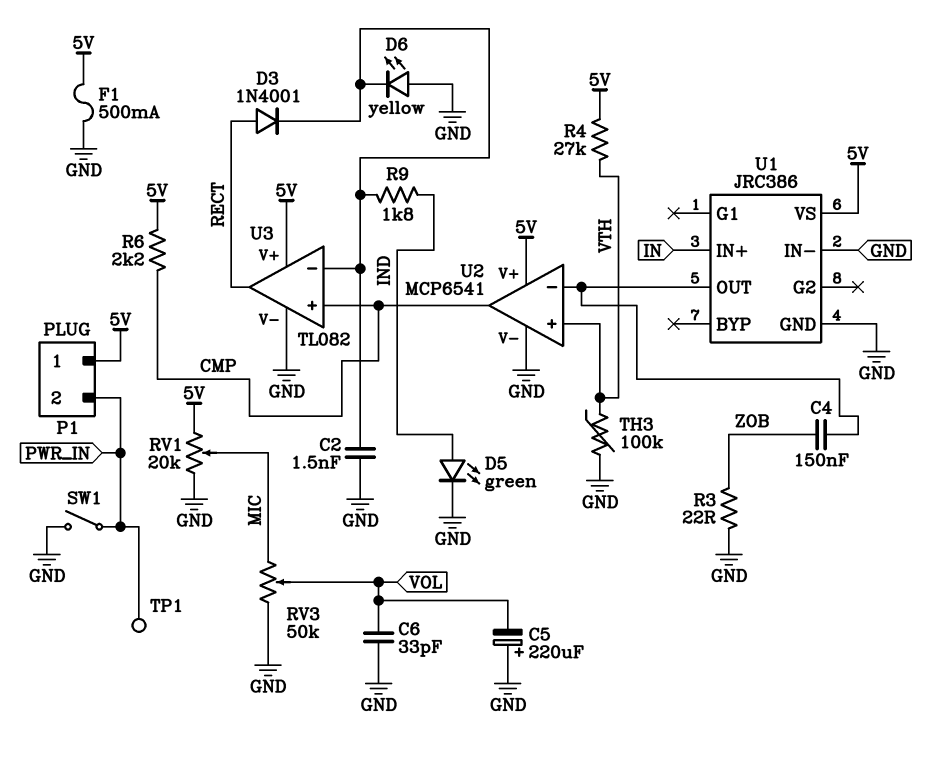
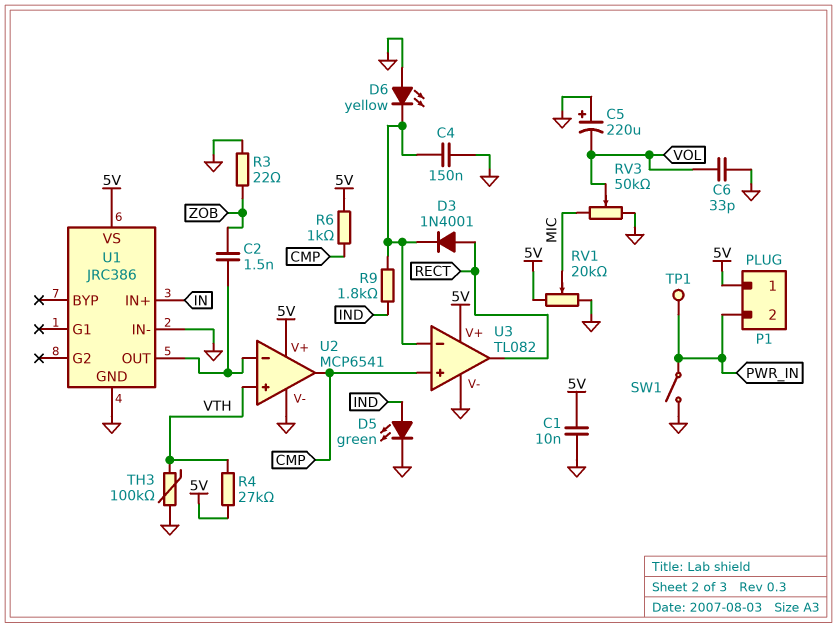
C1: none -> 10nF (5V, GND)
C2: 1.5nF (GND, U3/in-) -> 1.5nF (U1/OUT, ZOB)
C4: 150nF (U1/OUT, ZOB) -> 150nF (GND, U3/in-)
F1: 500mA (5V, GND) -> none
R6: 2.2k (5V, CMP) -> 1k (5V, CMP)

